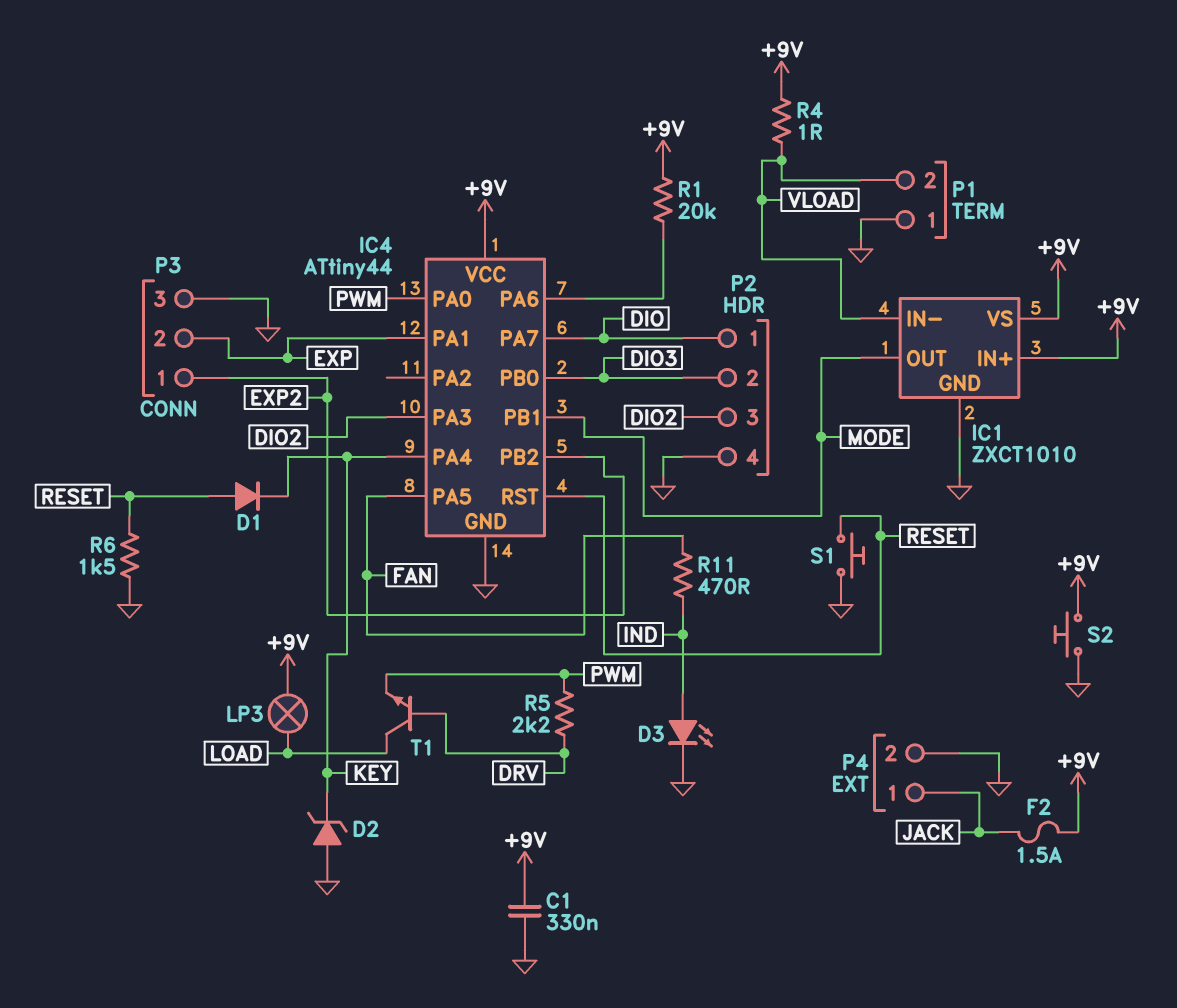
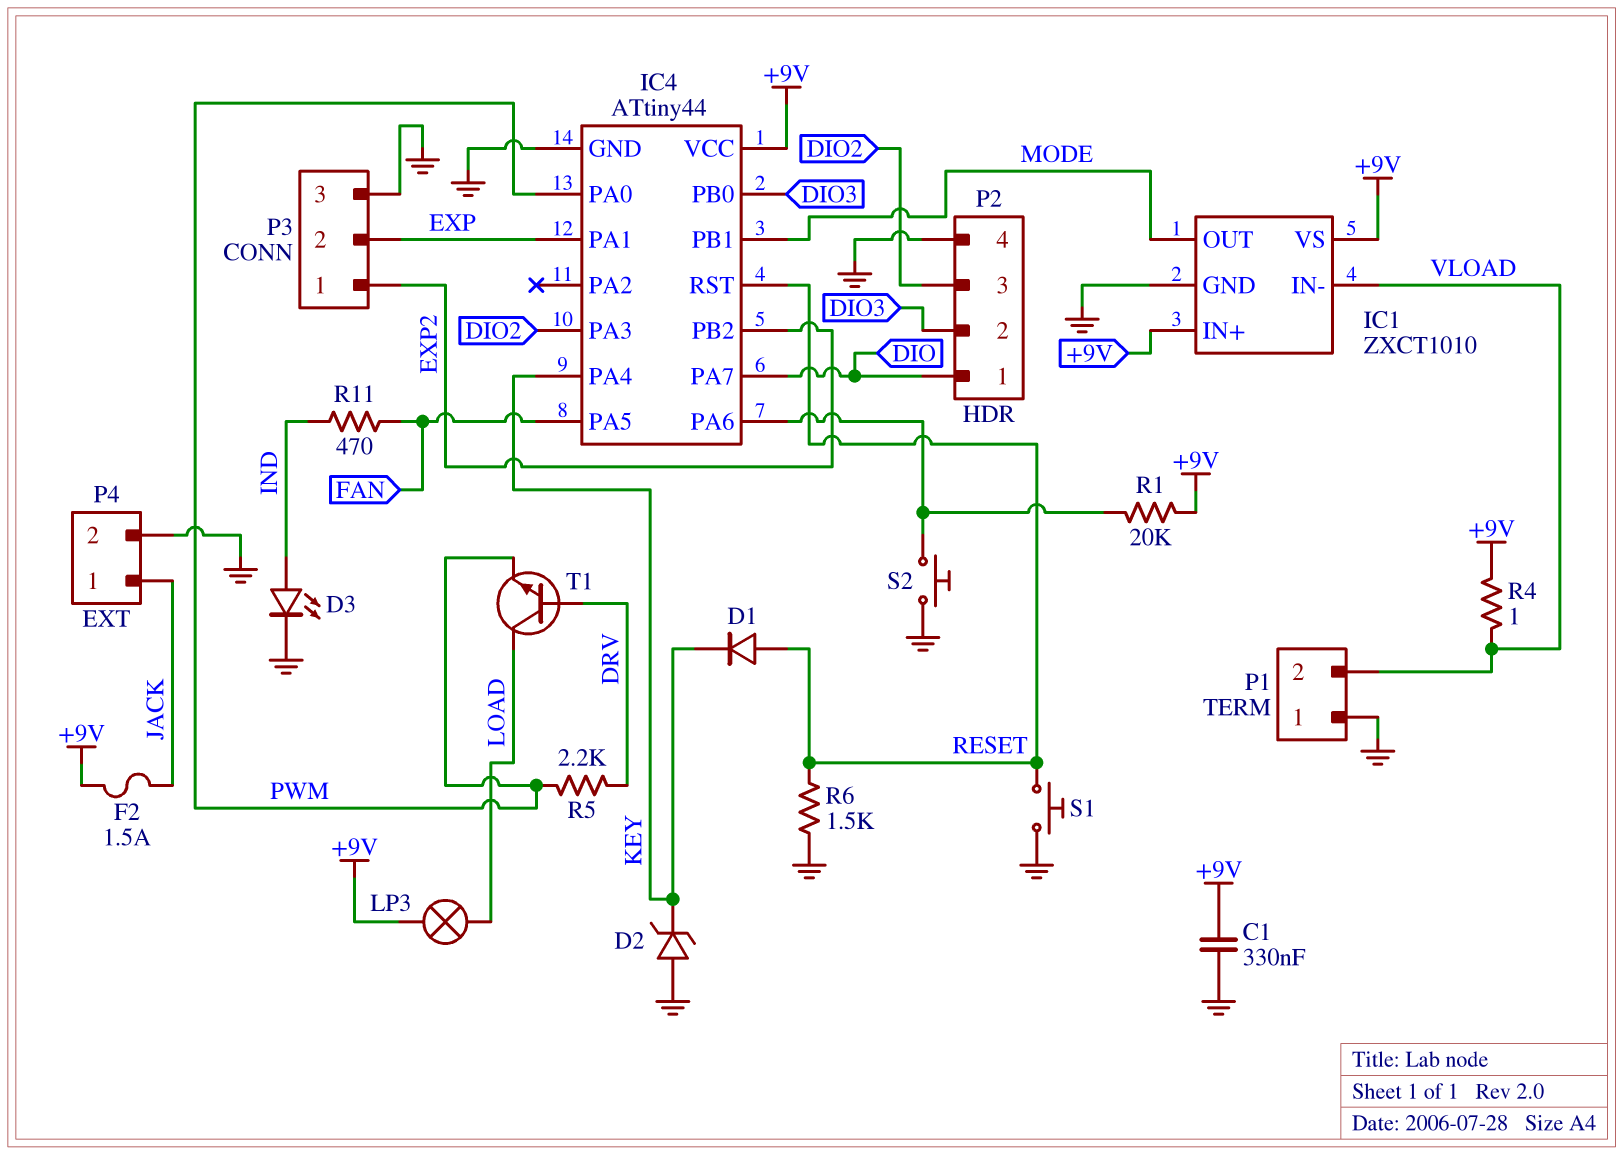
S2: button (+9V, GND) -> button (GND, IC4/PA6)

